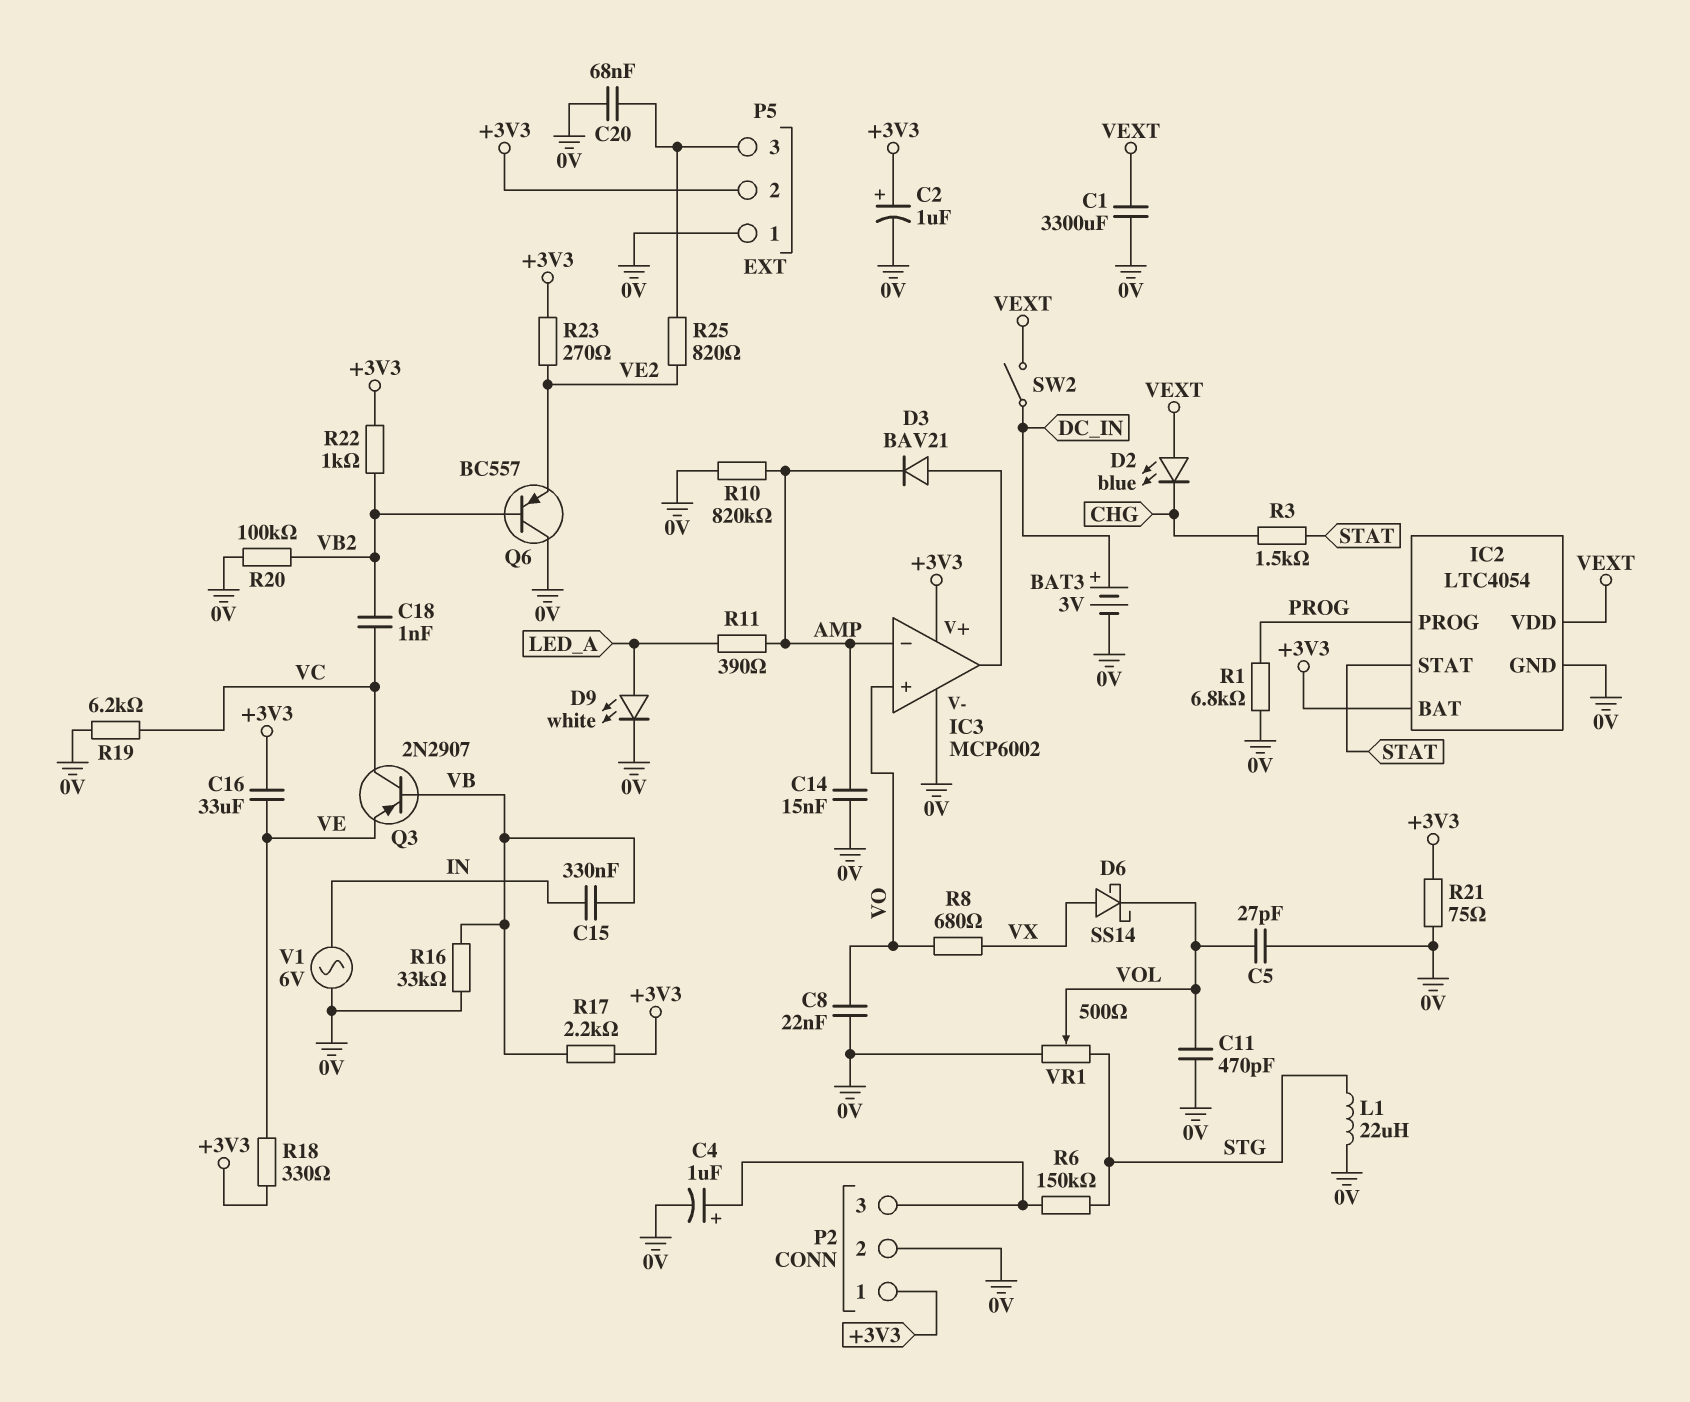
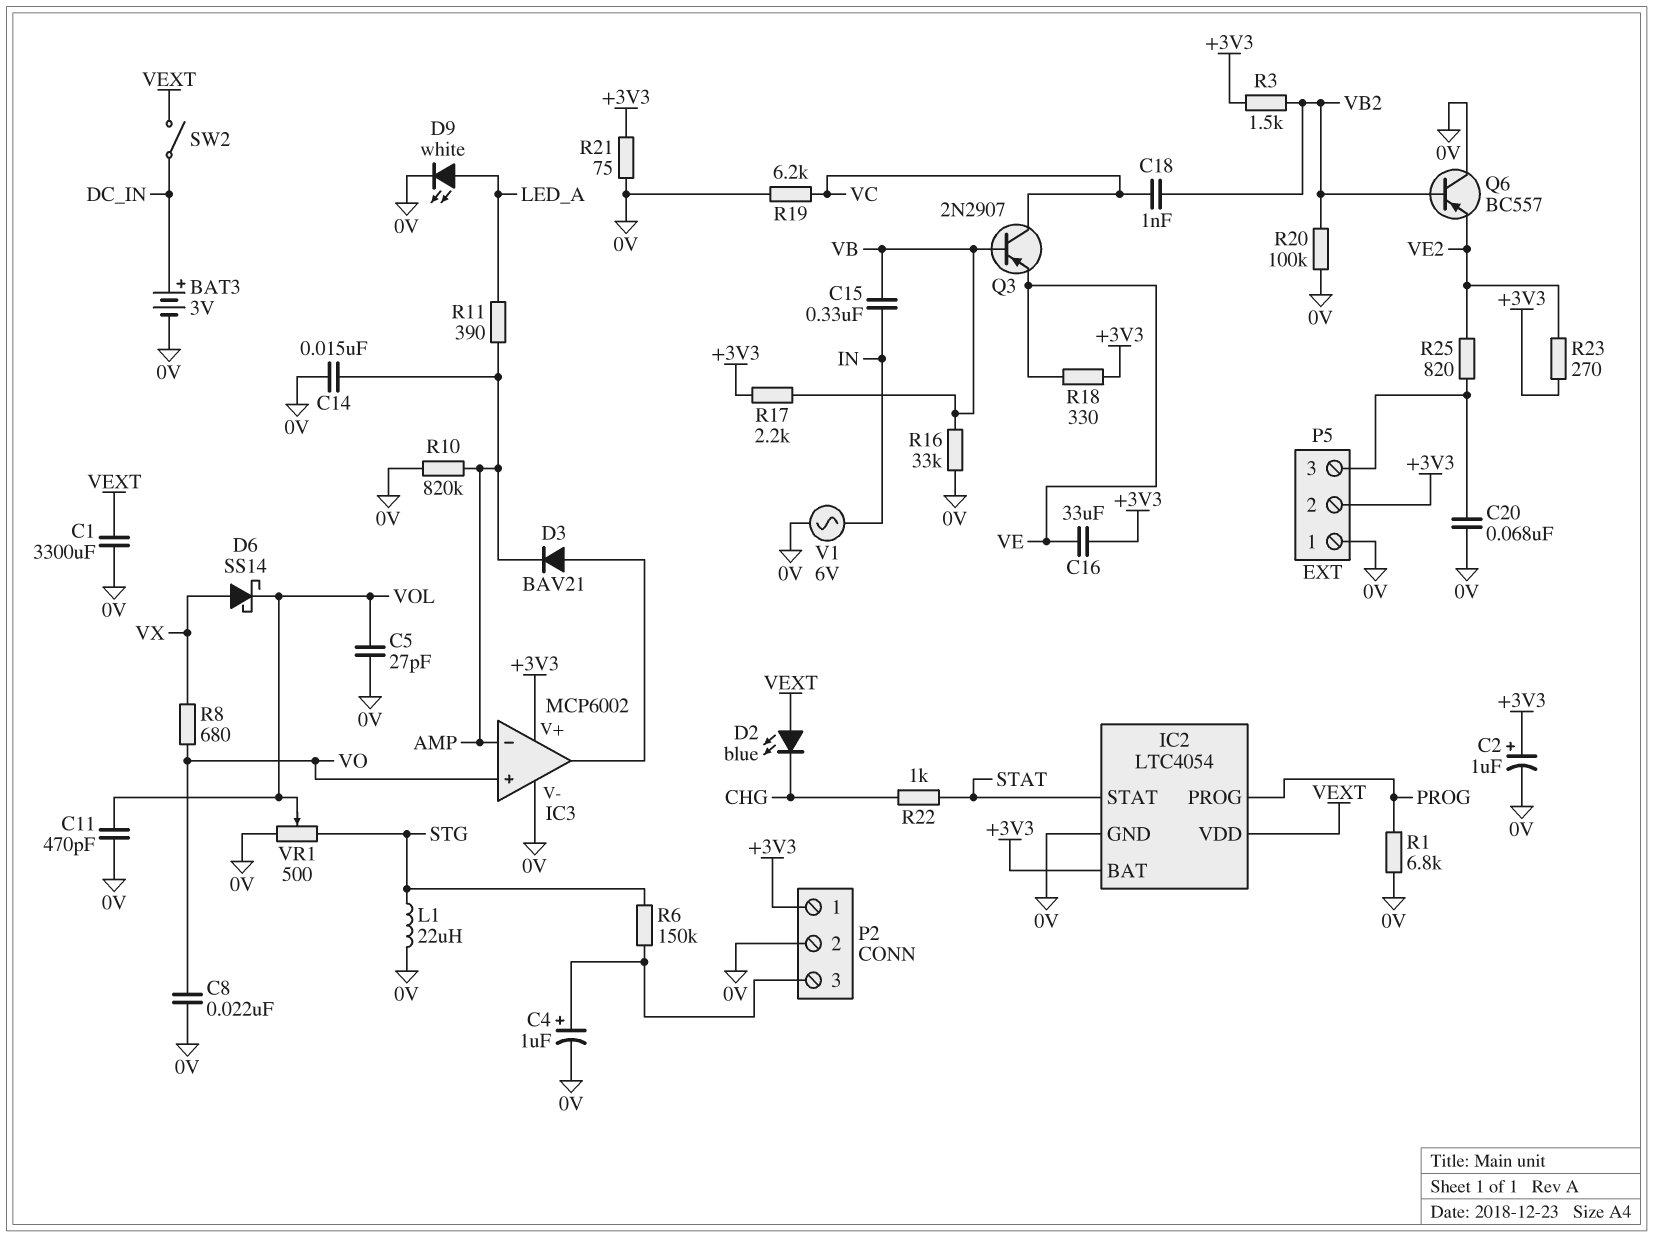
R3: 1.5k (CHG, STAT) -> 1.5k (+3V3, VB2)
R22: 1k (+3V3, VB2) -> 1k (CHG, STAT)

